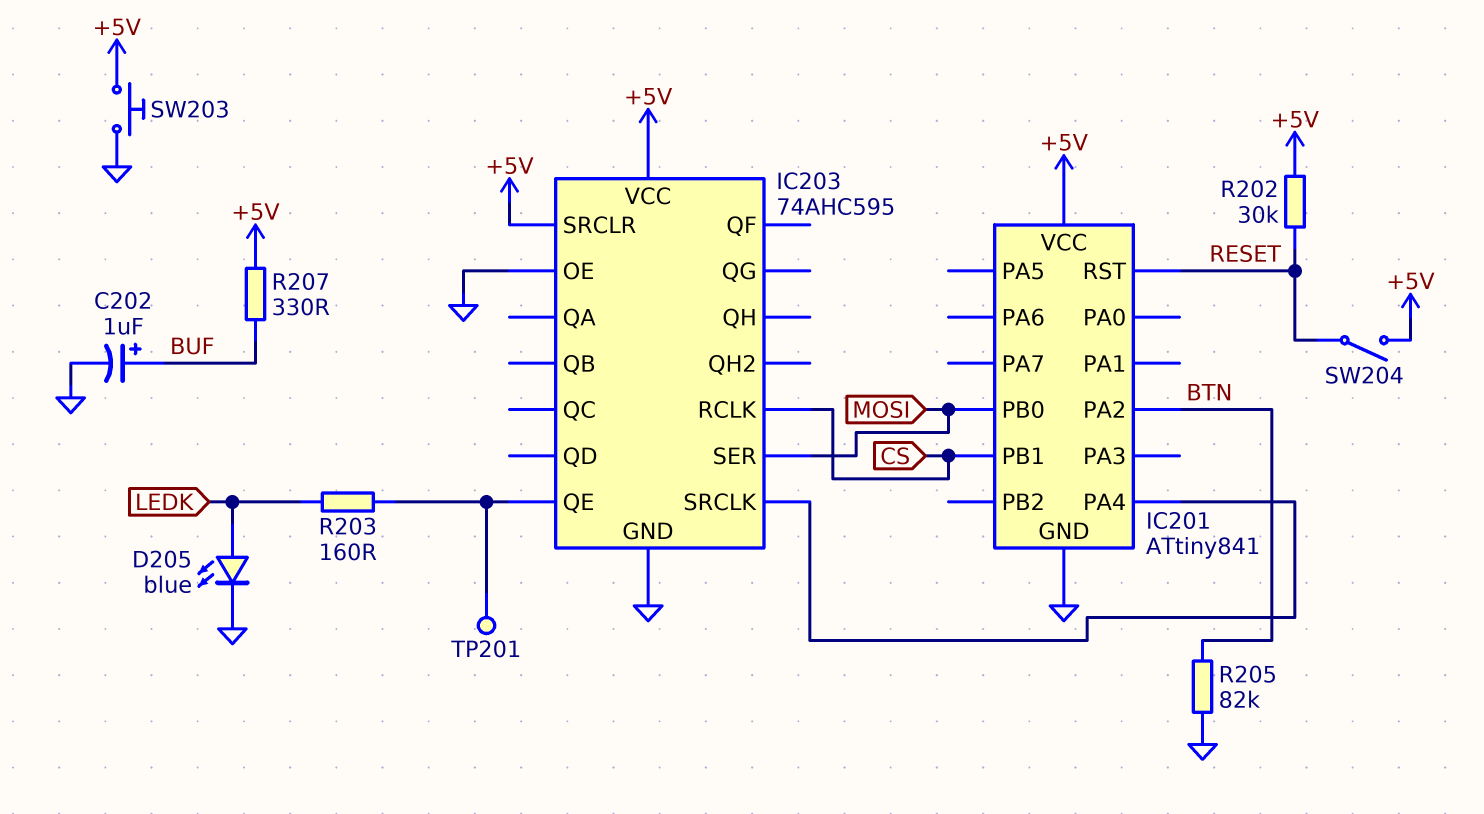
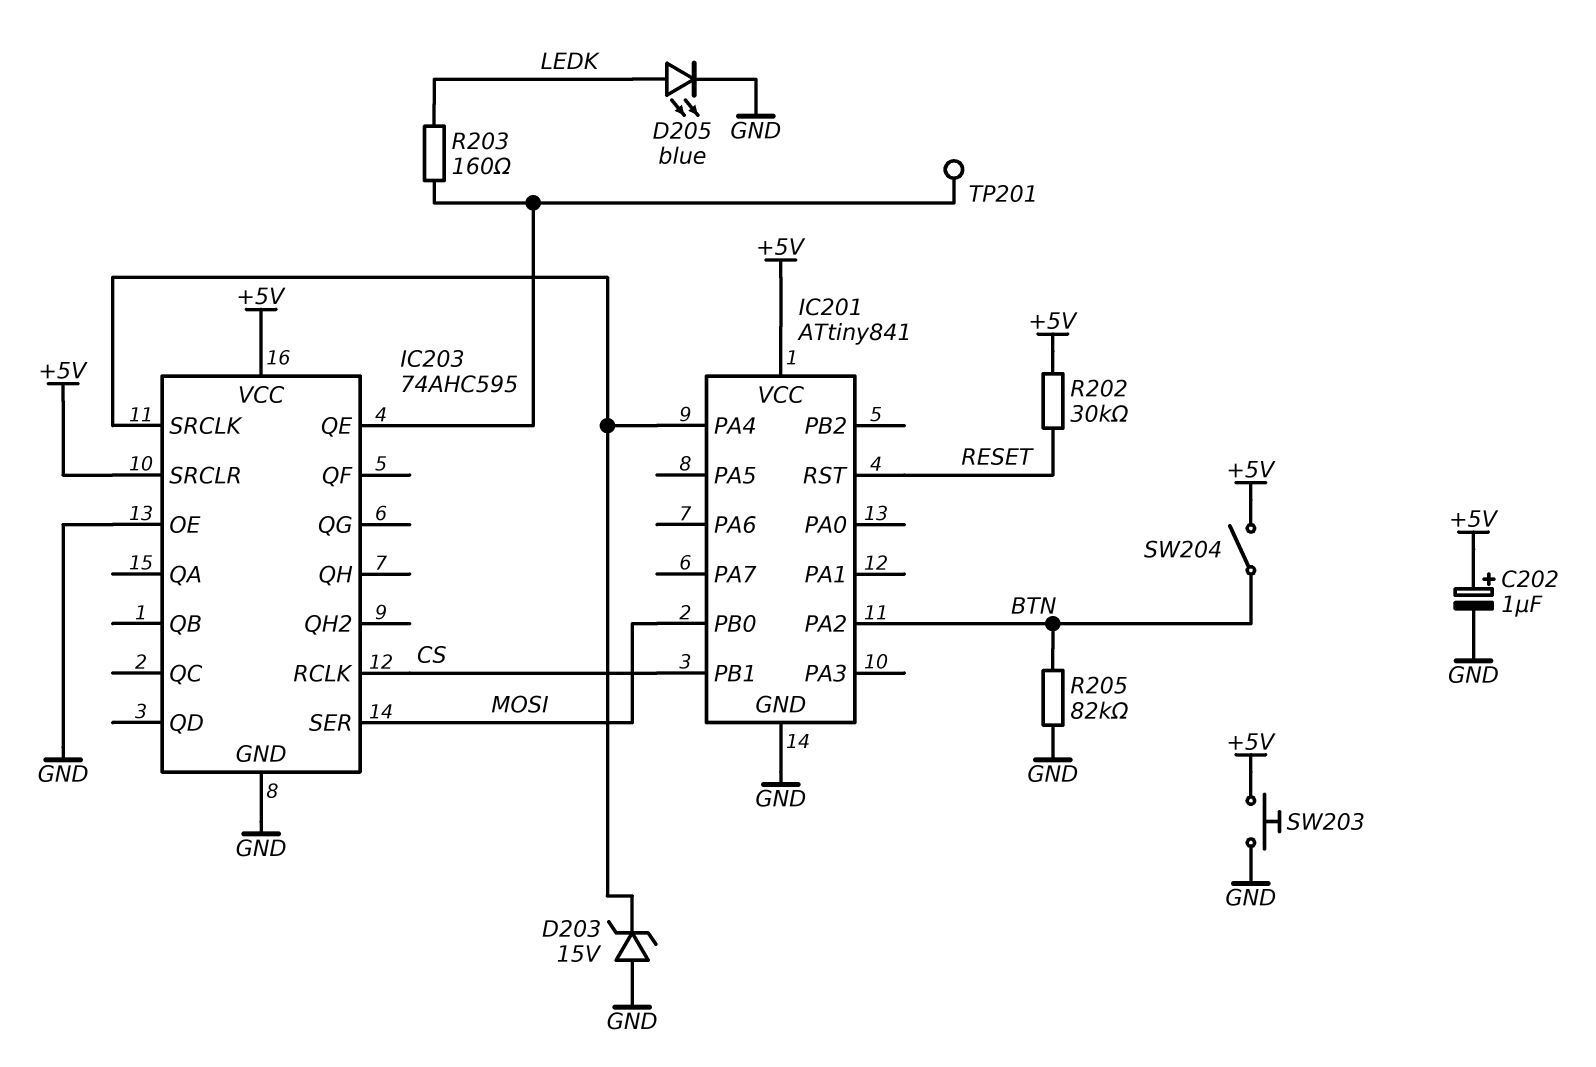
C202: 1uF (plus BUF, minus GND) -> 1uF (plus +5V, minus GND)
D203: none -> zener 15V (A GND, K IC201/PA4)
R207: 330 (+5V, BUF) -> none
SW204: switch (+5V, RESET) -> switch (+5V, BTN)

